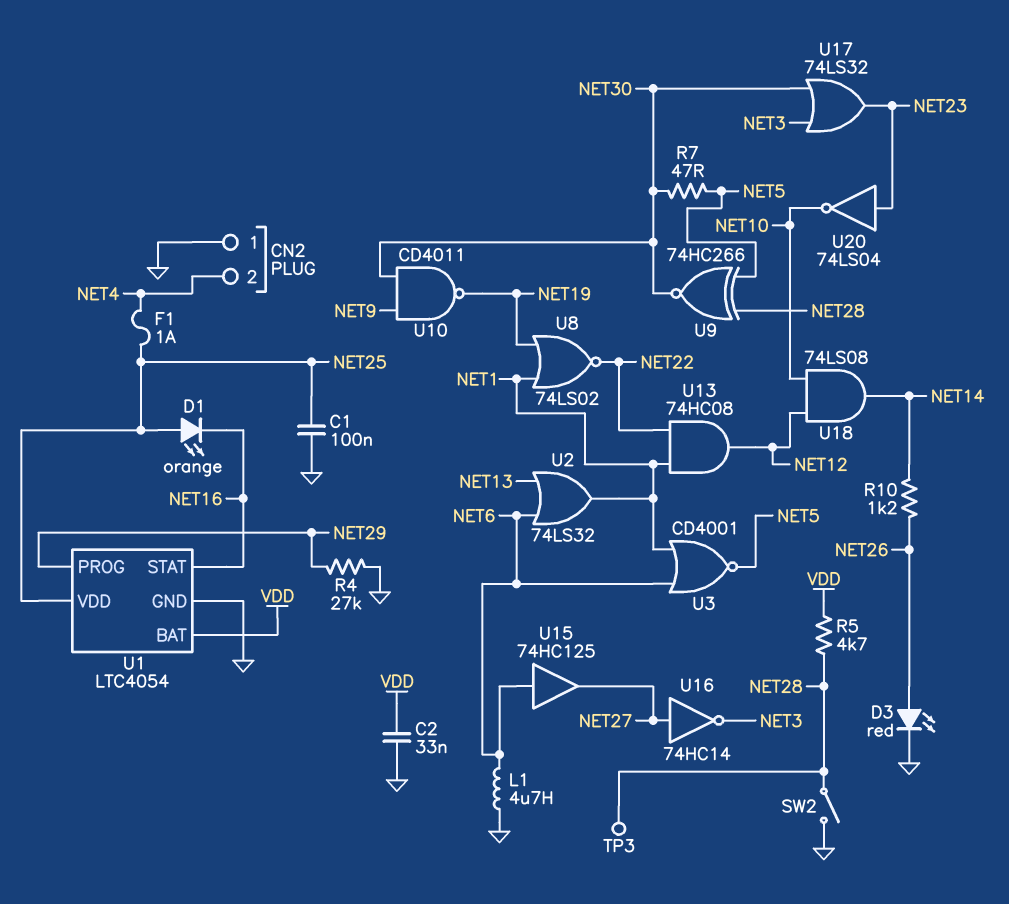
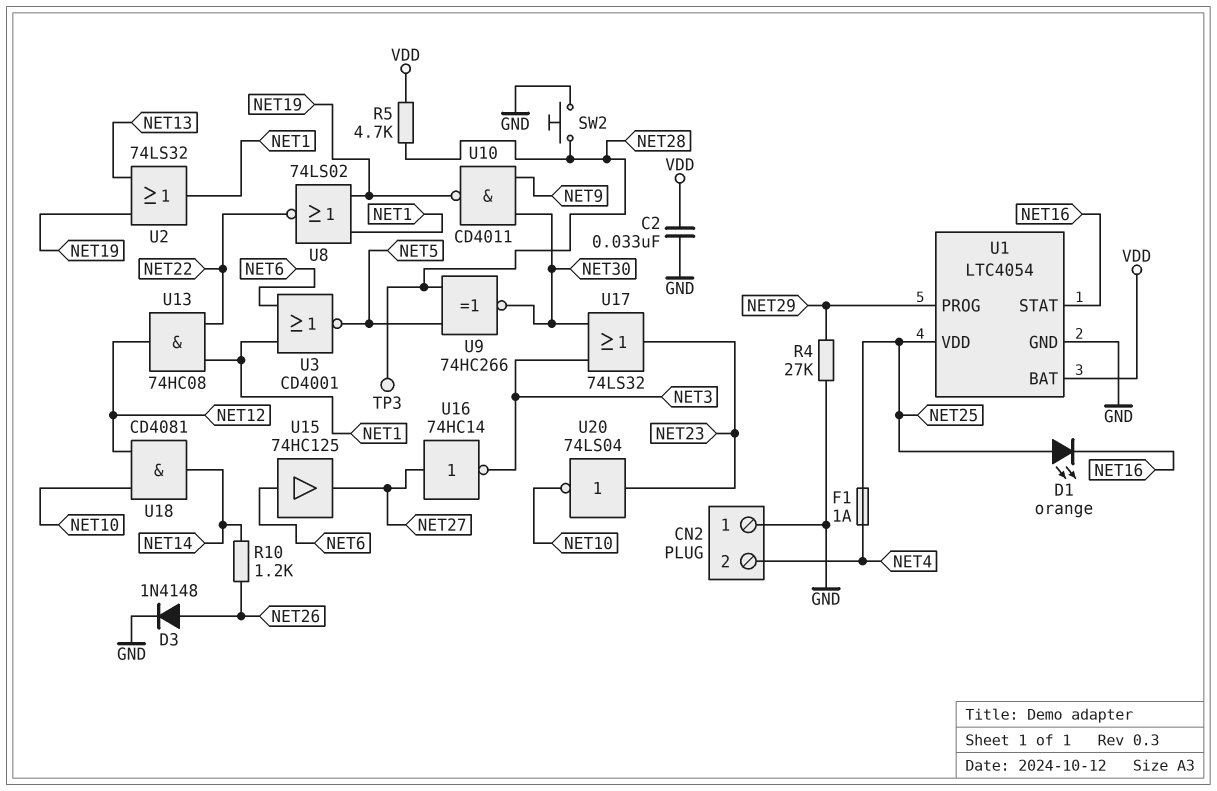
C1: 100nF (GND, NET25) -> none
D3: LED red (A NET26, K GND) -> diode 1N4148 (A NET26, K GND)
L1: 4.7uH (GND, NET6) -> none
R7: 47 (NET5, NET30) -> none
SW2: switch (GND, NET28) -> button (GND, NET28)
U2: OR 74LS32 (in NET6, in NET13, out NET1) -> OR 74LS32 (in NET13, in NET19, out NET1)
U18: AND 74LS08 (in NET10, in NET12, out NET14) -> AND CD4081 (in NET10, in NET12, out NET14)

